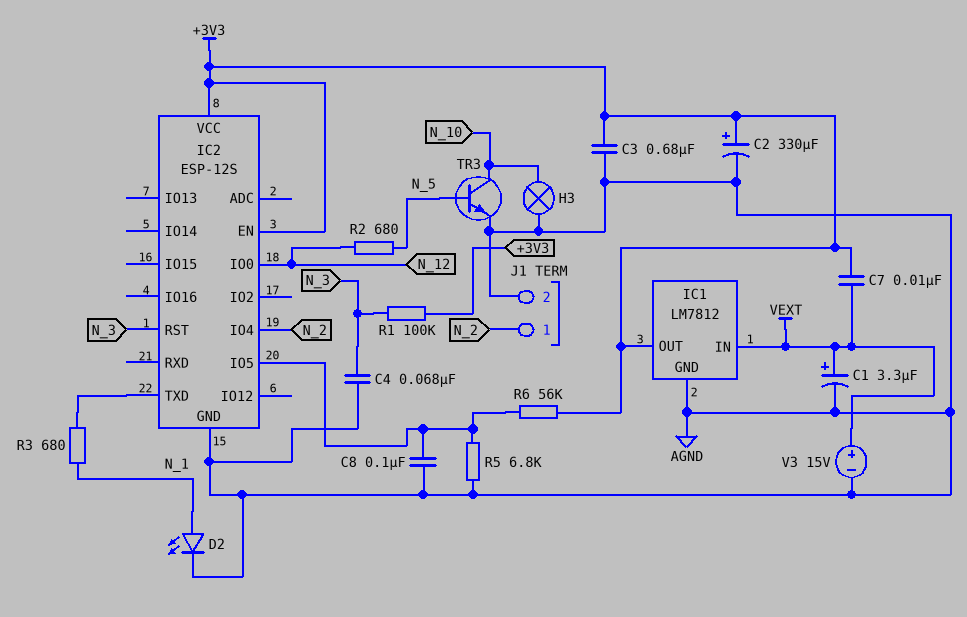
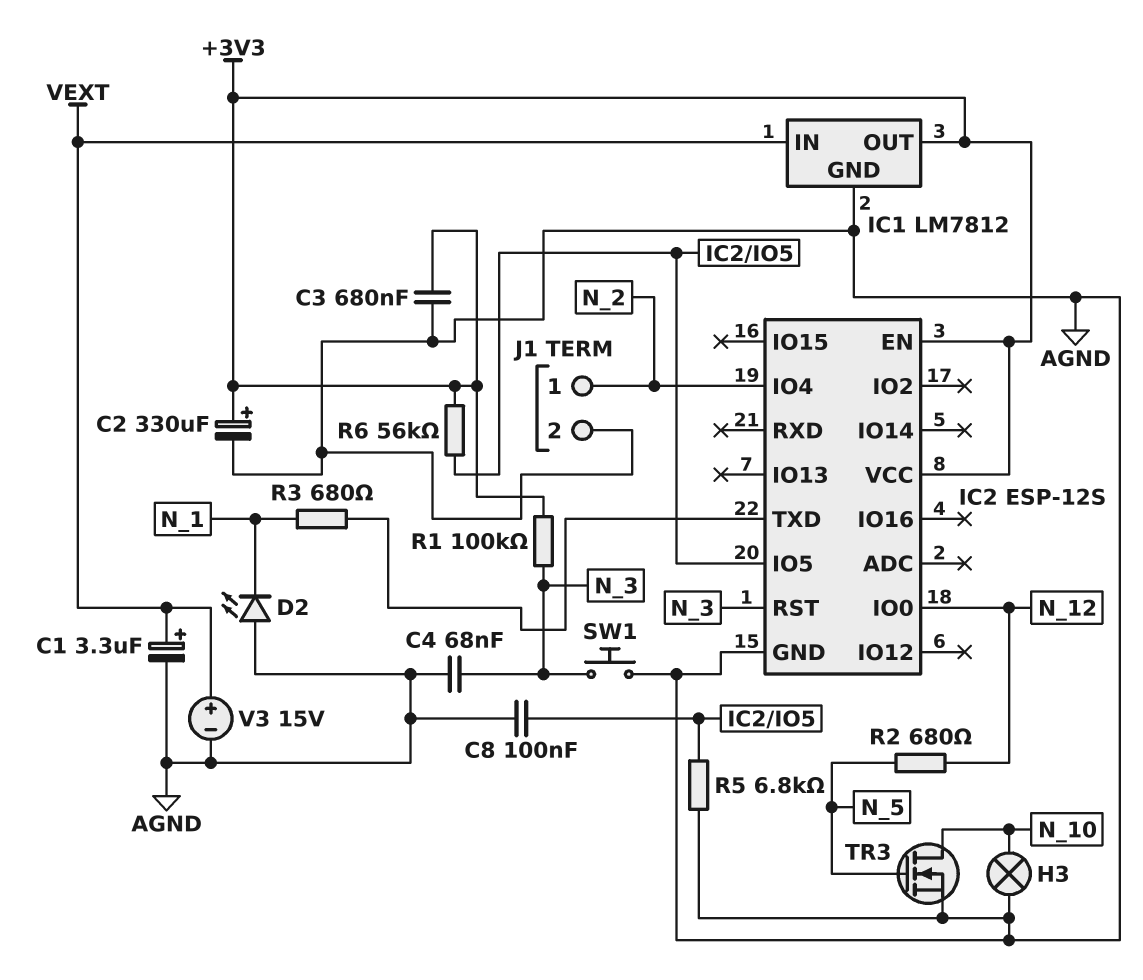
C7: 10nF (+3V3, VEXT) -> none
D2: LED (A N_1, K AGND) -> LED (A AGND, K N_1)
SW1: none -> button (AGND, N_3)
TR3: NPN (B N_5, C N_10, E AGND) -> NMOS (G N_5, D N_10, S AGND)

